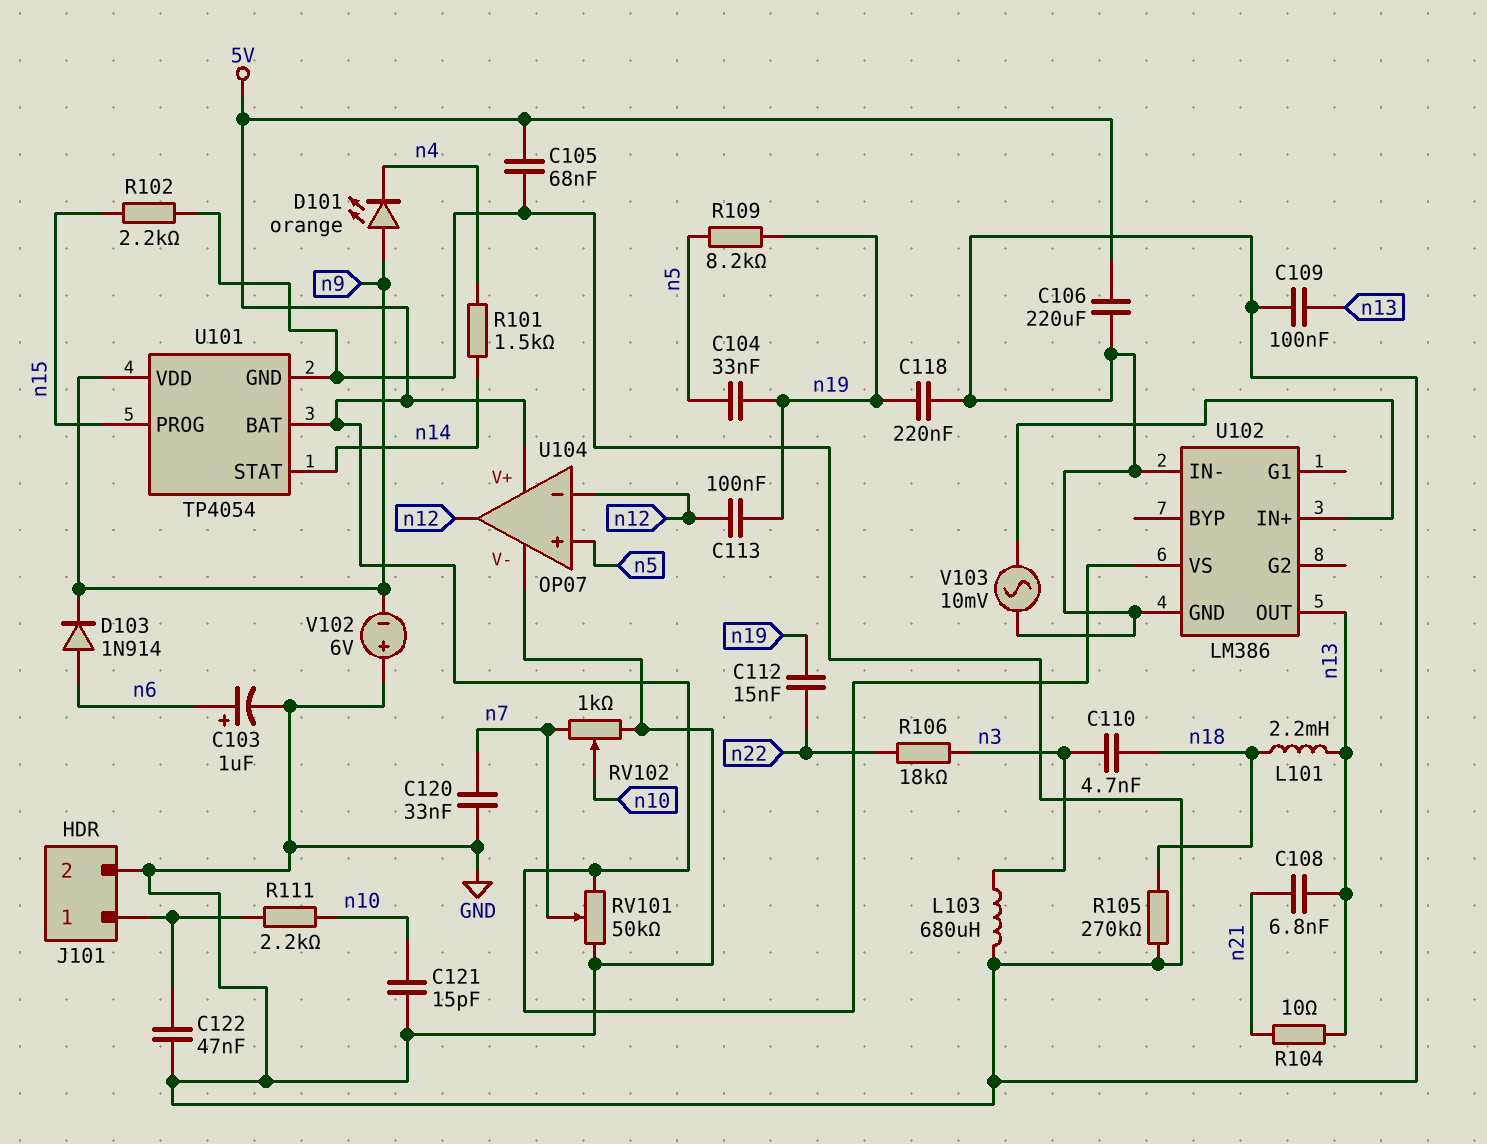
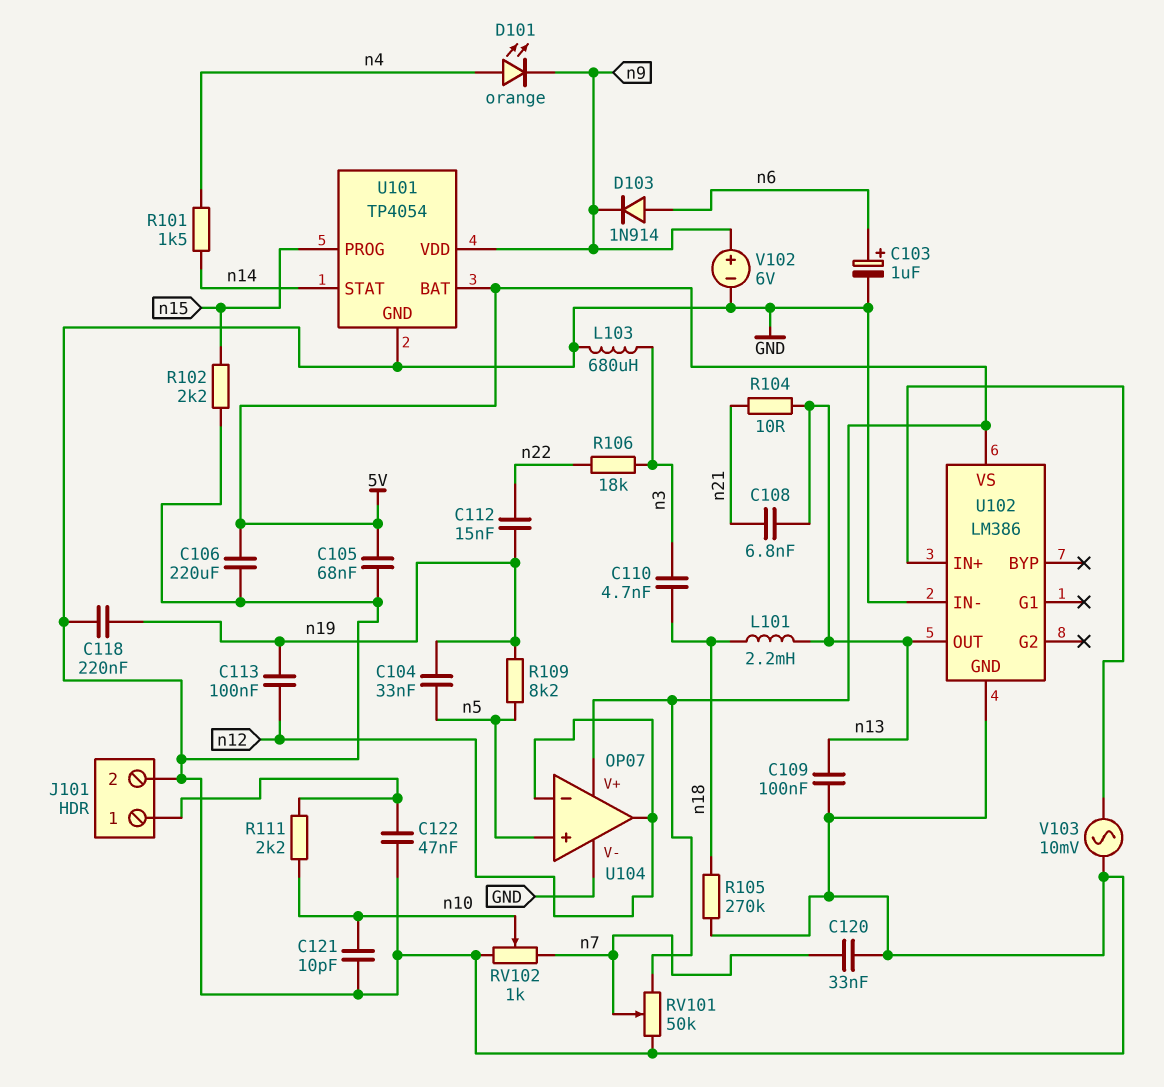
C121: 15pF (GND, n10) -> 10pF (GND, n10)
D101: LED orange (A n9, K n4) -> LED orange (A n4, K n9)
V102: 6V (plus GND, minus n9) -> 6V (plus n9, minus GND)

